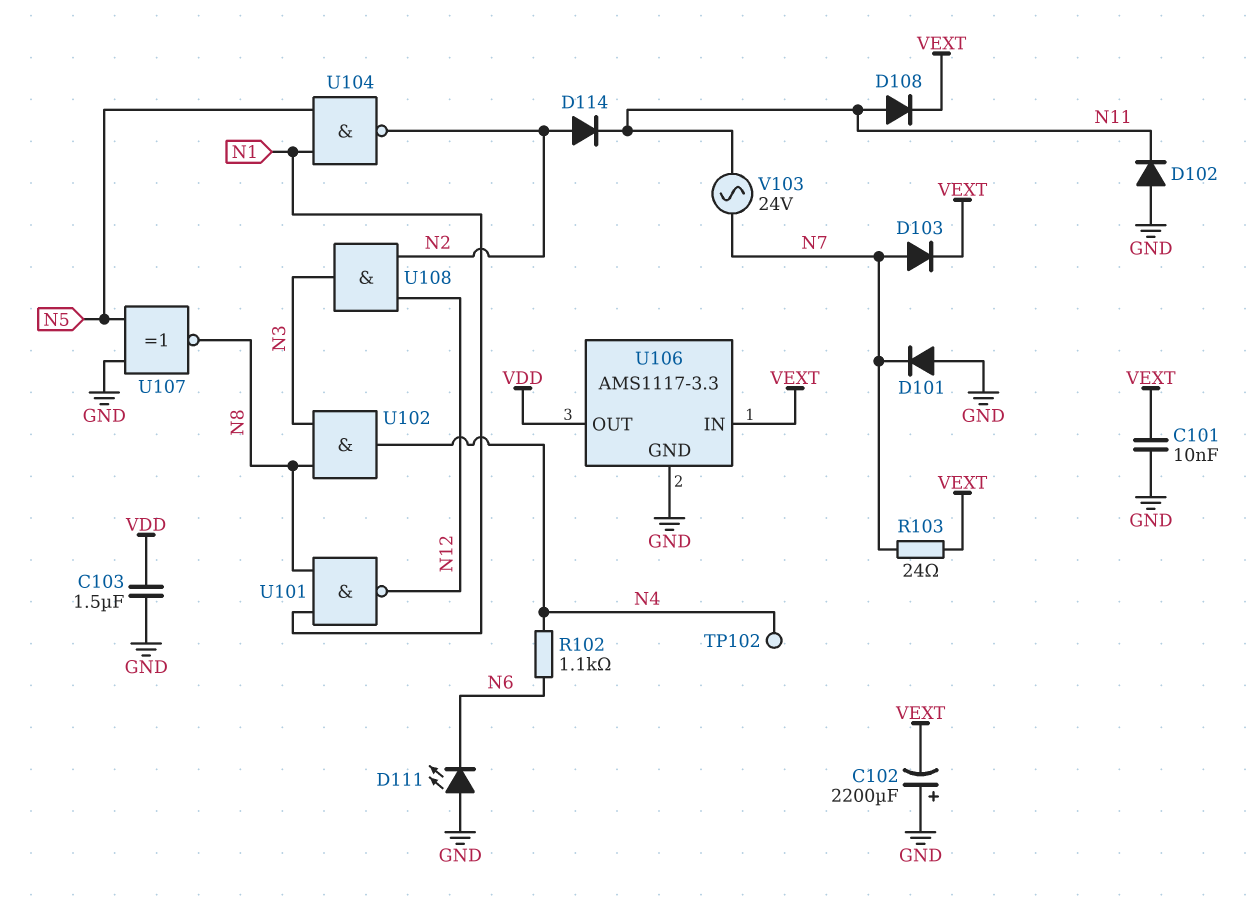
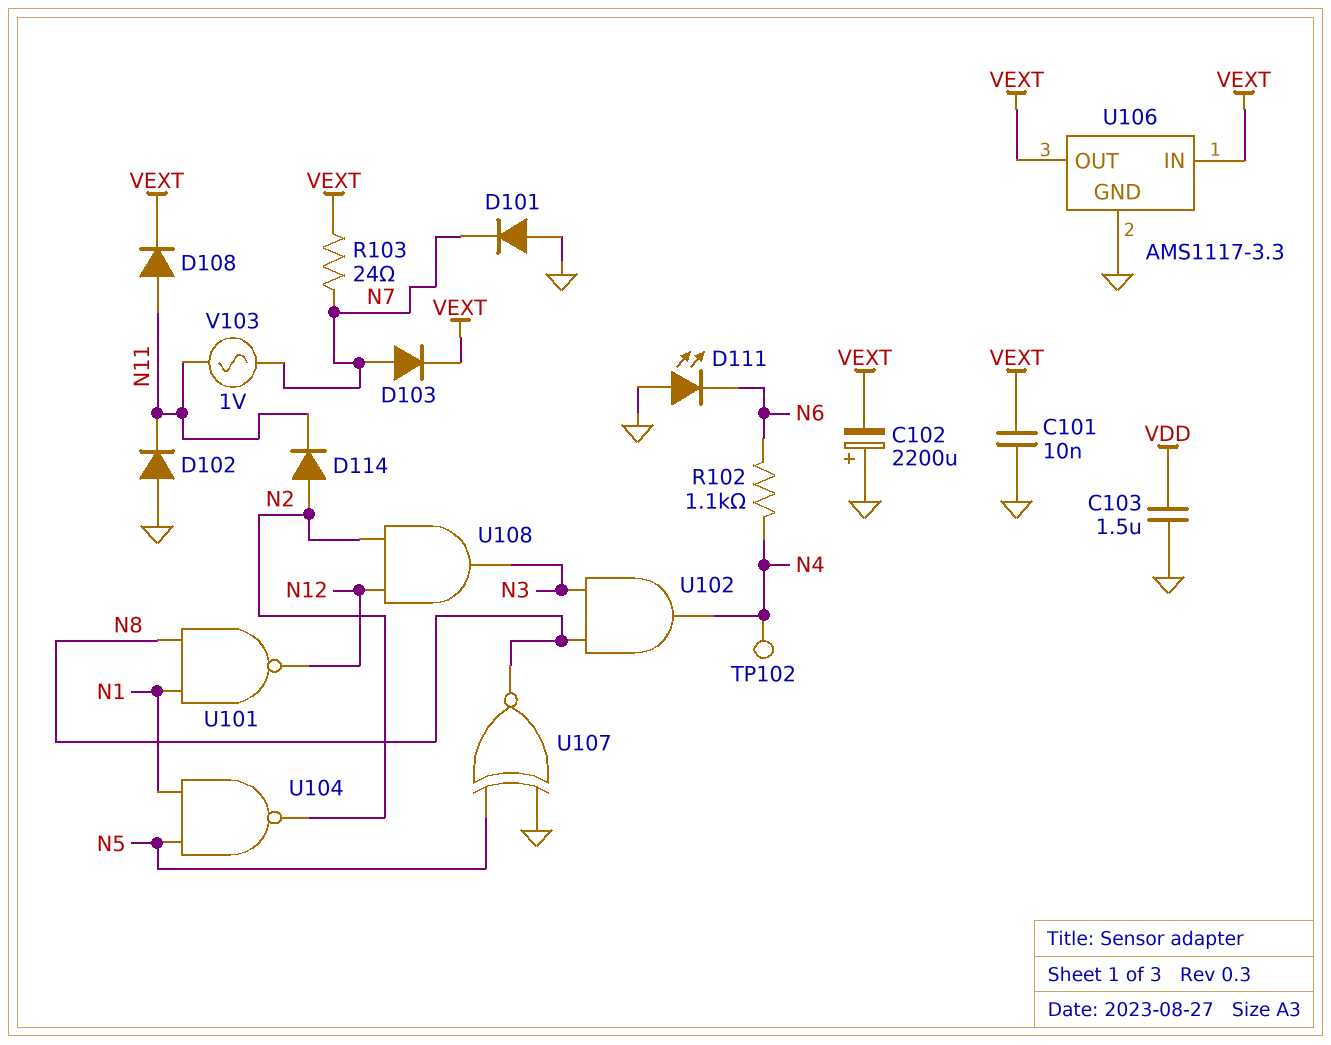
U106 pin OUT: VDD -> VEXT
V103: AC 24V (N7, N11) -> AC 1V (N7, N11)

